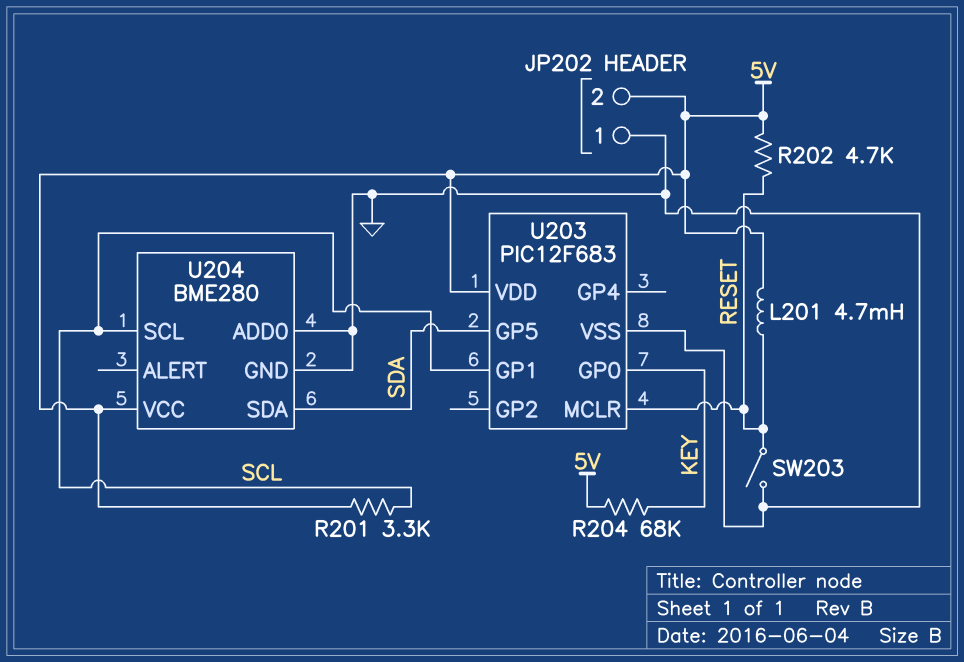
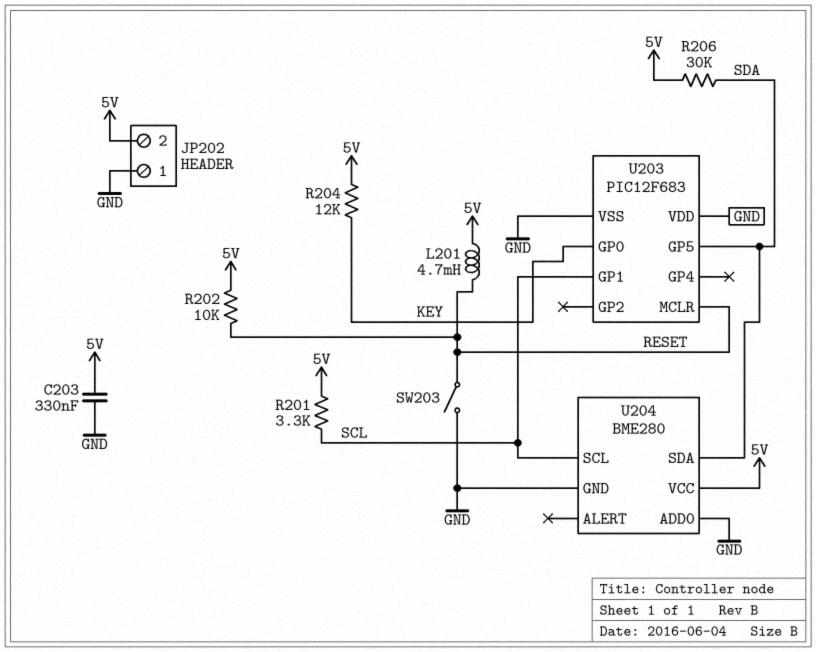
C203: none -> 330nF (5V, GND)
R202: 4.7k (5V, RESET) -> 10k (5V, RESET)
R204: 68k (5V, KEY) -> 12k (5V, KEY)
R206: none -> 30k (5V, SDA)
U203 pin VDD: 5V -> GND

